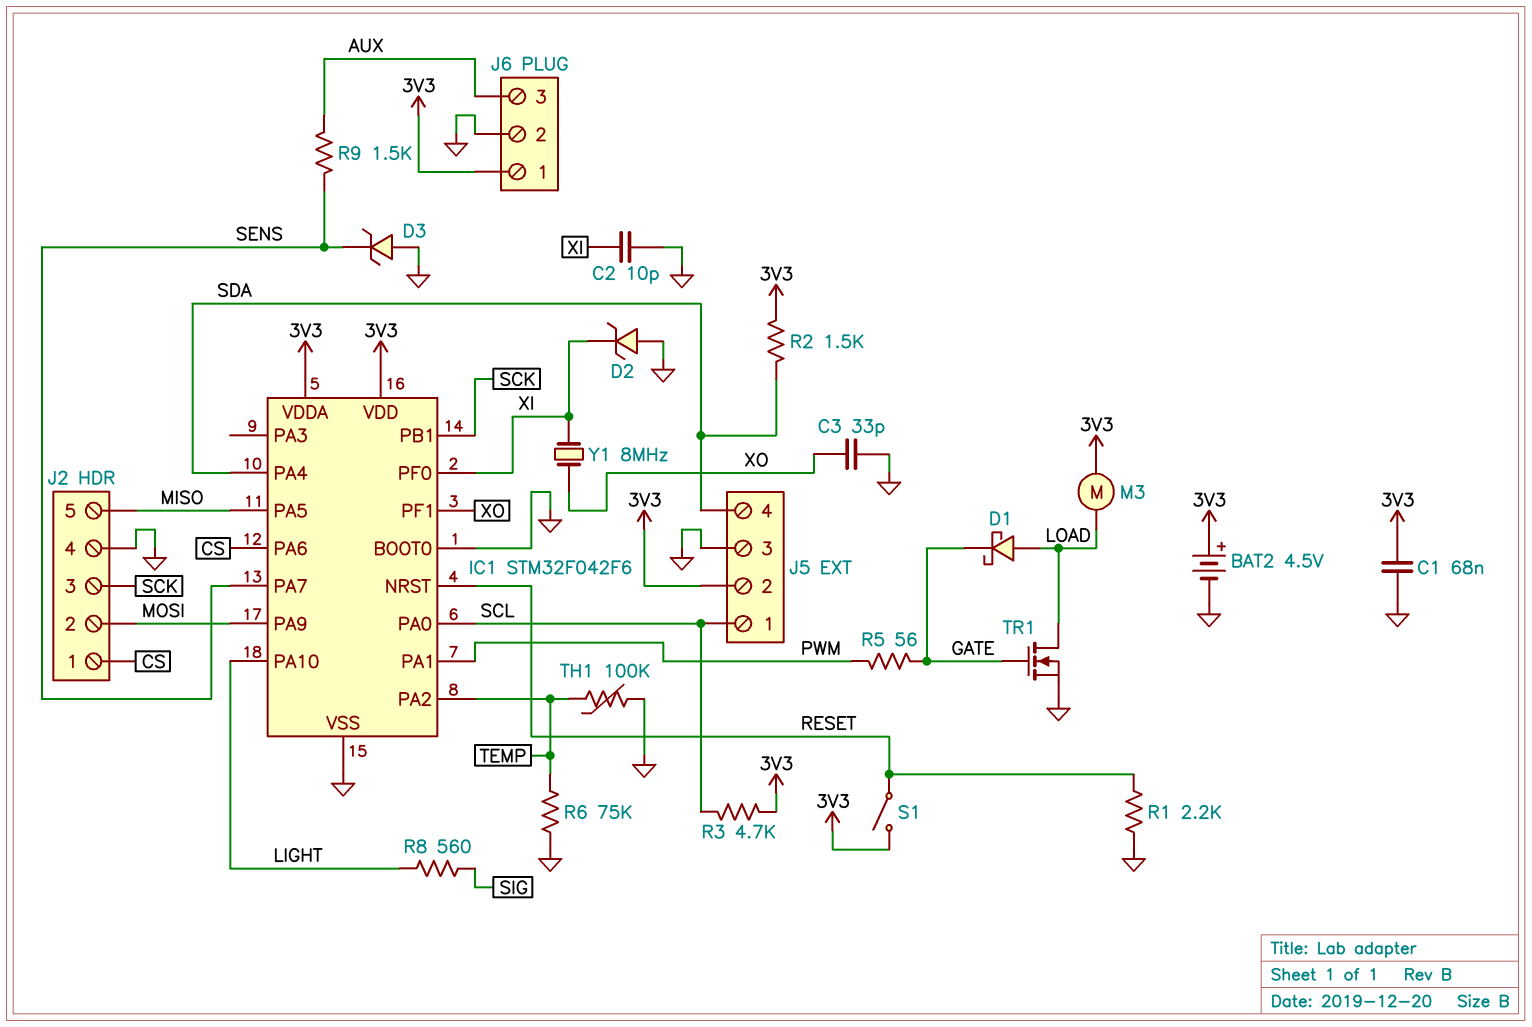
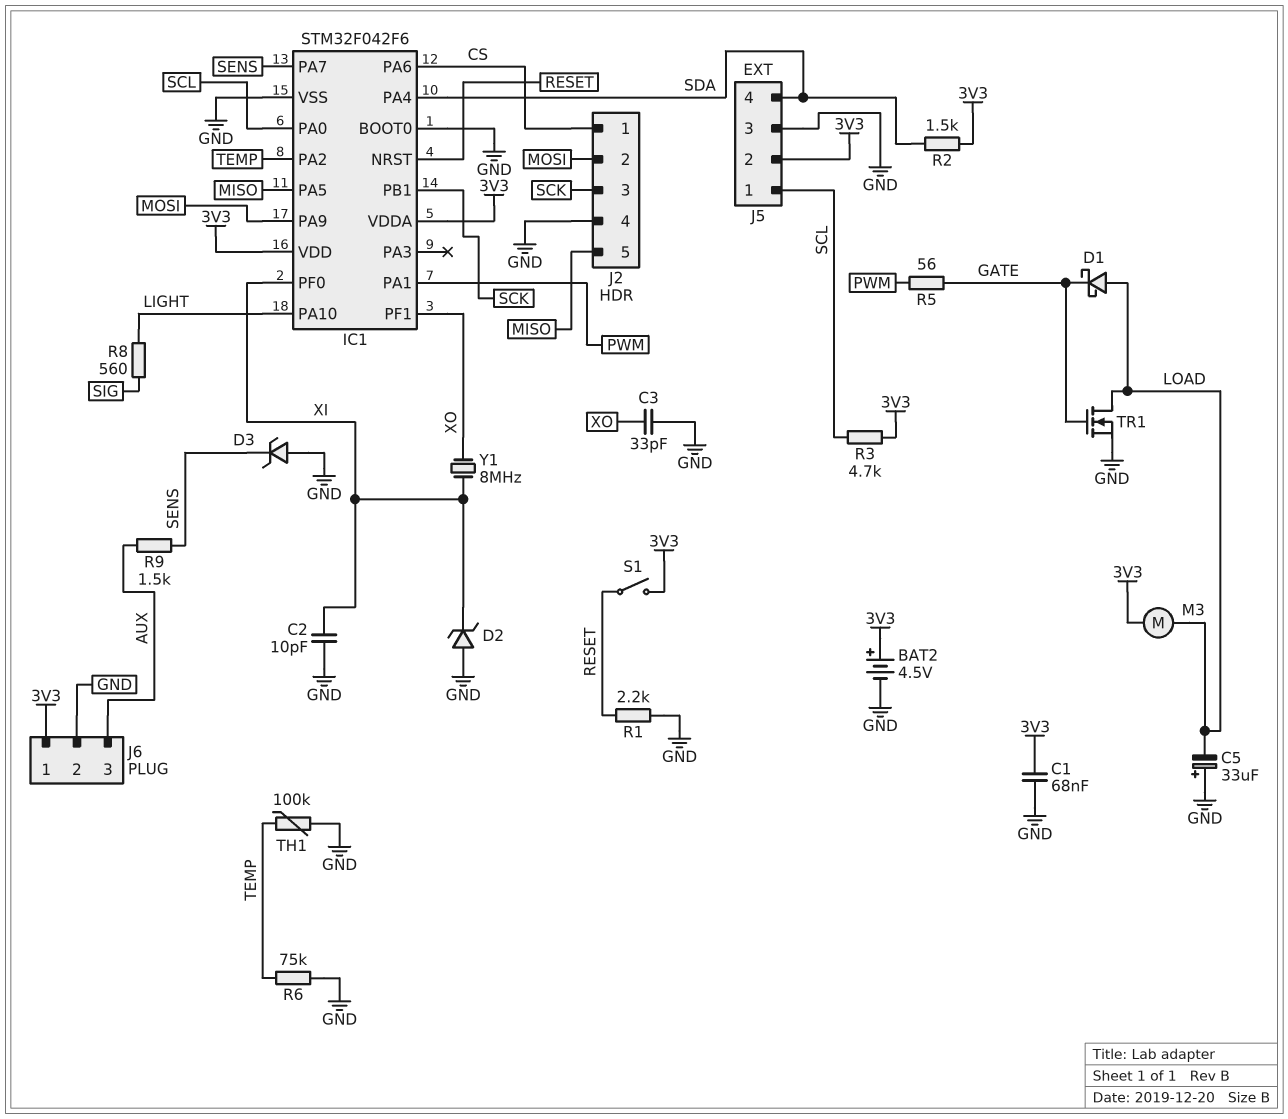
C5: none -> 33uF (plus GND, minus LOAD)

